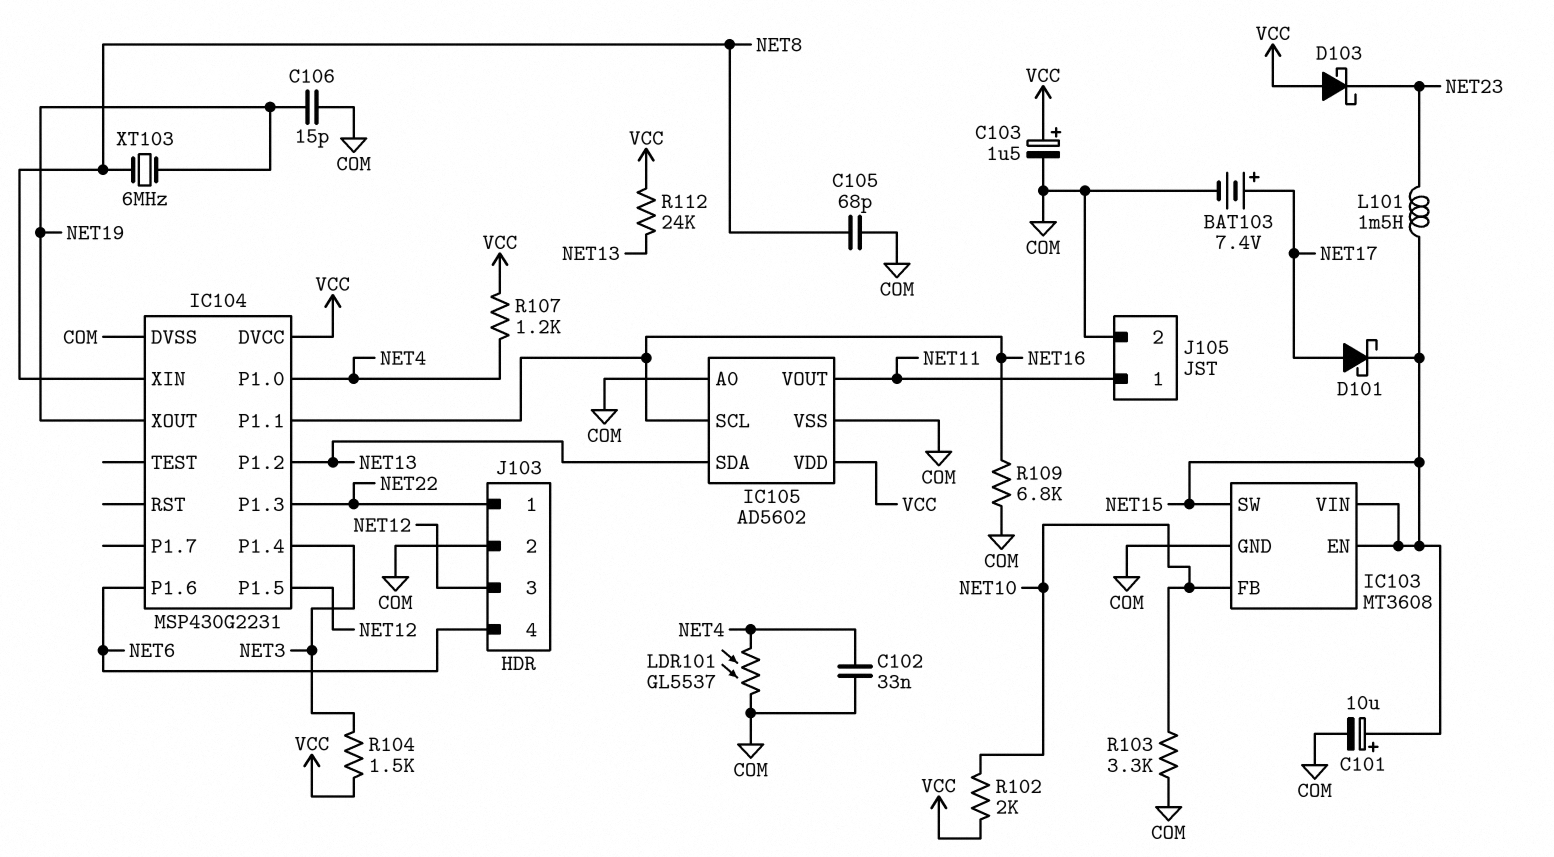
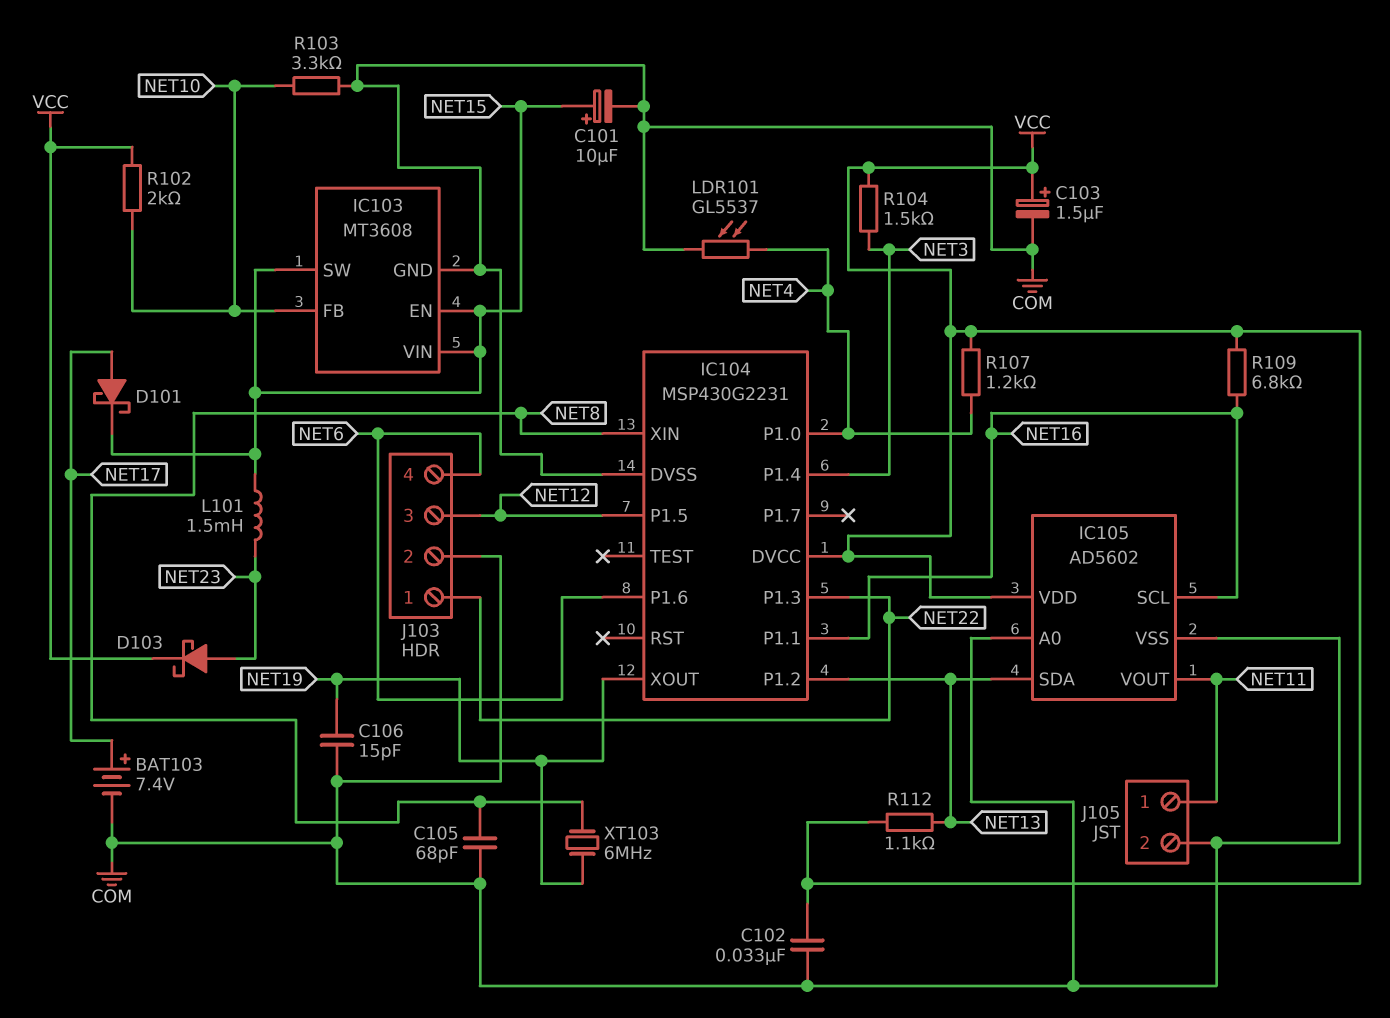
C102: 33nF (COM, NET4) -> 33nF (COM, VCC)
D103: schottky (A VCC, K NET23) -> schottky (A NET23, K VCC)
R109: 6.8k (COM, NET16) -> 6.8k (NET16, VCC)
R112: 24k (NET13, VCC) -> 1.1k (NET13, VCC)

